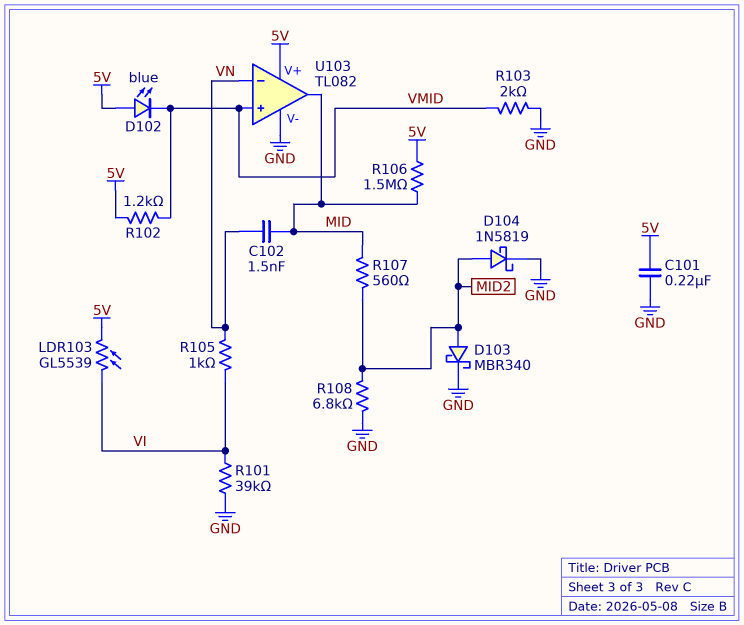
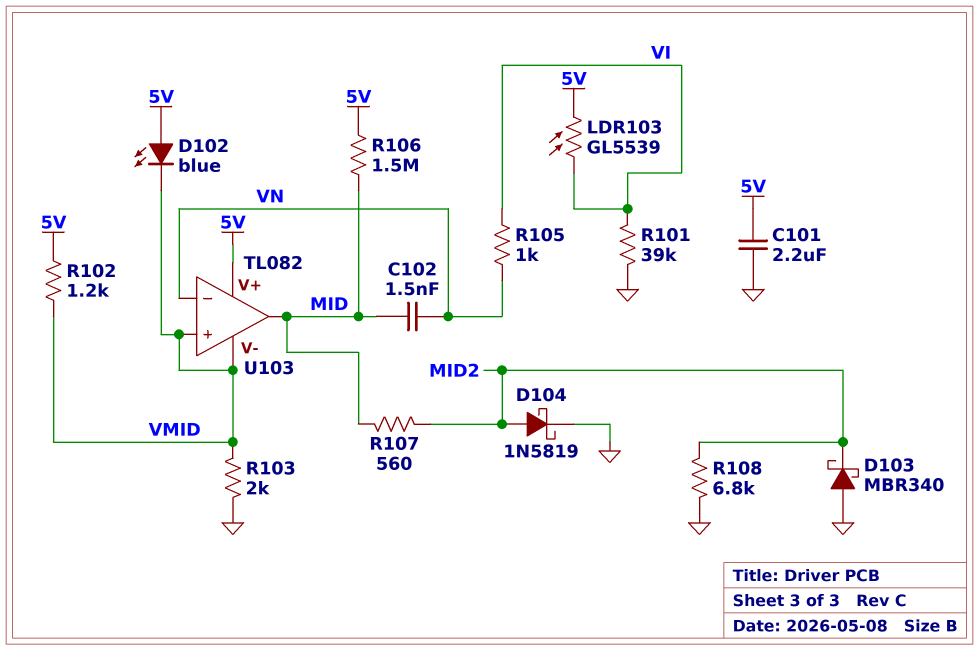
C101: 220nF (5V, GND) -> 2.2uF (5V, GND)
D103: schottky MBR340 (A MID2, K GND) -> schottky MBR340 (A GND, K MID2)
U103 pin V-: GND -> VMID

